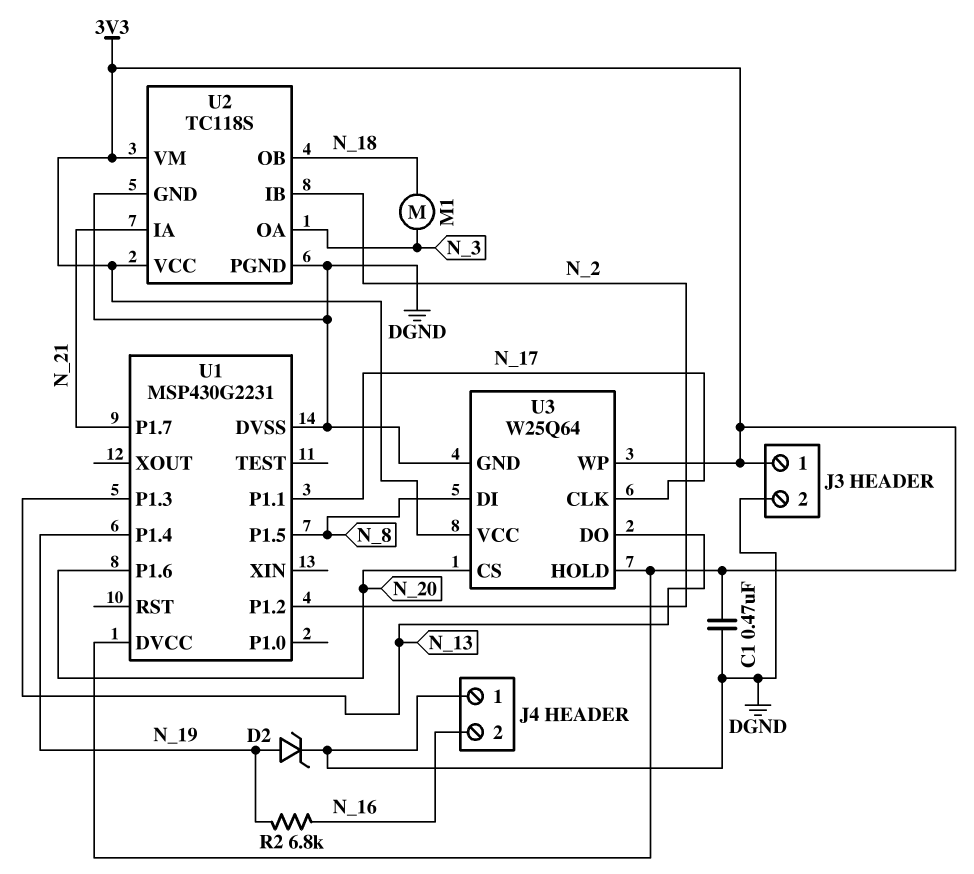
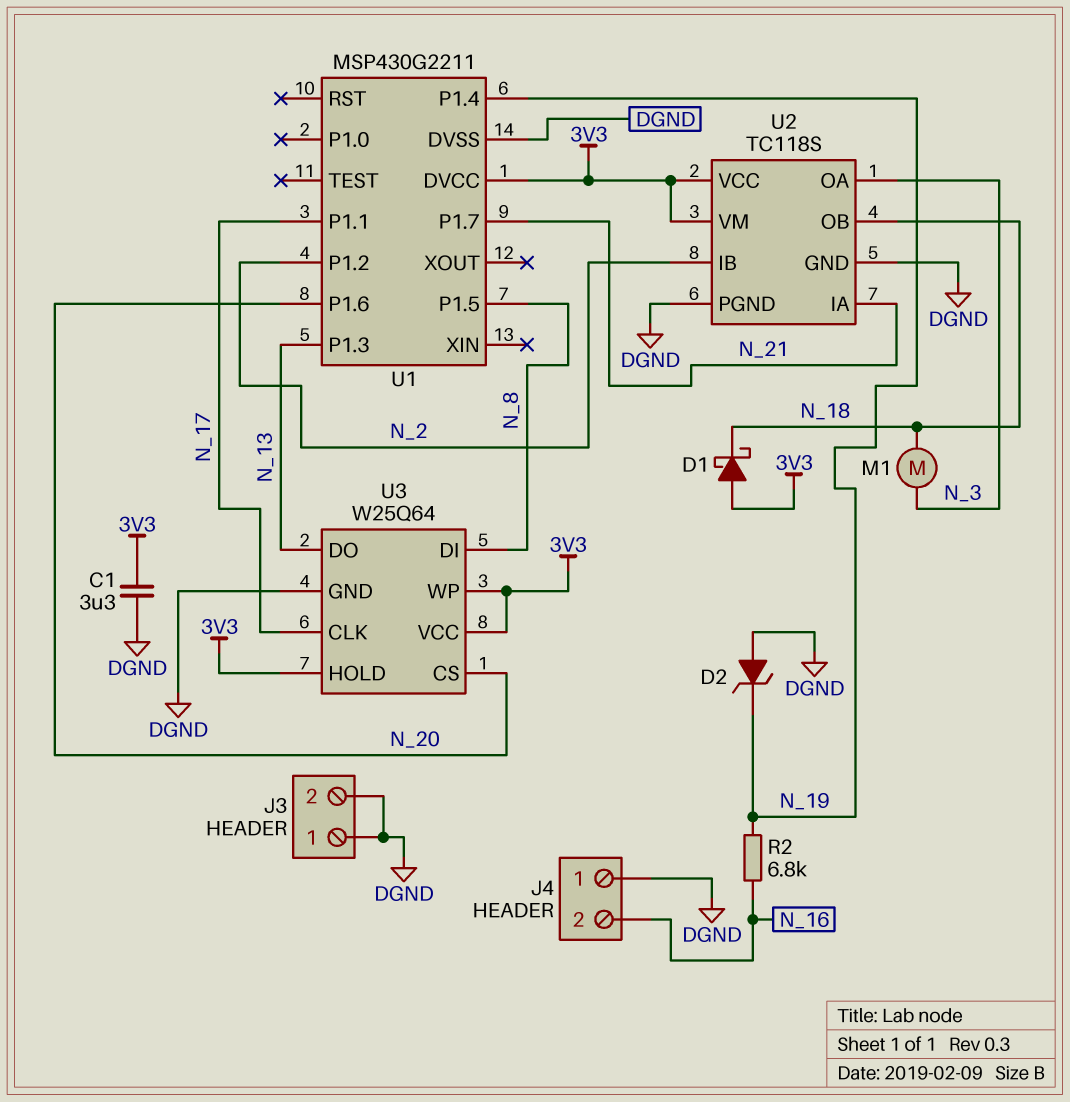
C1: 470nF (3V3, DGND) -> 3.3uF (3V3, DGND)
D1: none -> schottky (A 3V3, K N_18)
D2: zener (A N_19, K DGND) -> zener (A DGND, K N_19)
J3 pin 1: 3V3 -> DGND
U1: MSP430G2231 -> MSP430G2211

